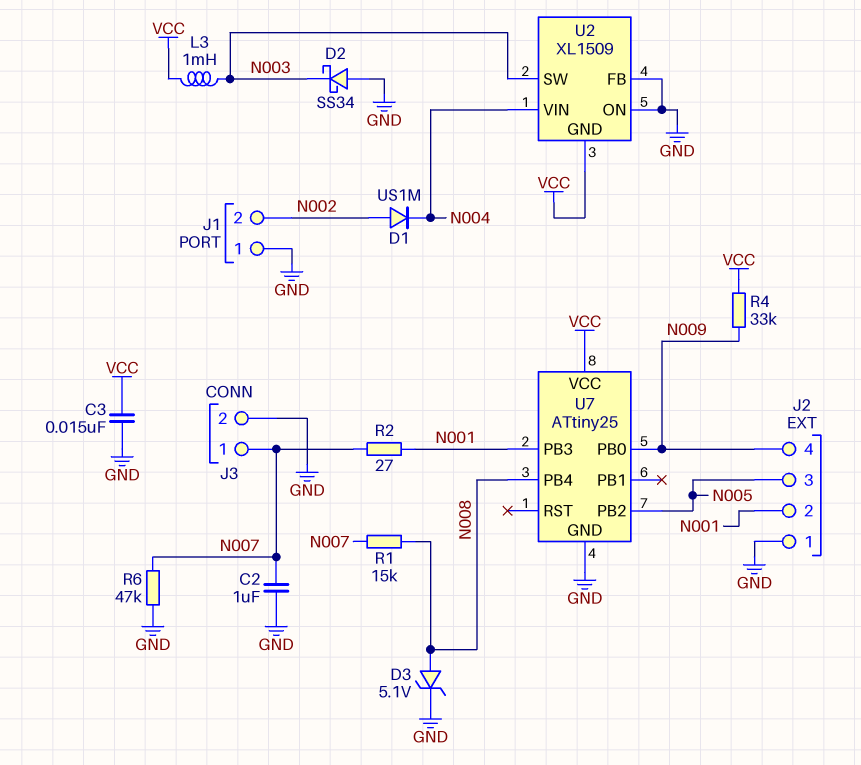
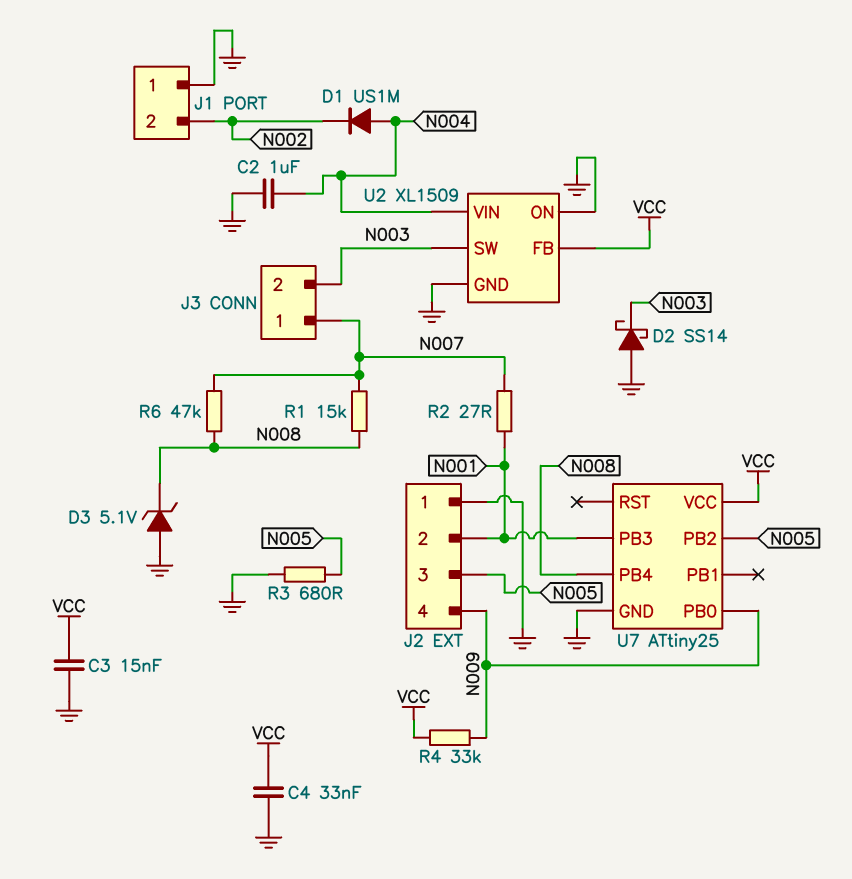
C2: 1uF (GND, N007) -> 1uF (GND, N004)
C4: none -> 33nF (GND, VCC)
D1: diode US1M (A N002, K N004) -> diode US1M (A N004, K N002)
D2: schottky SS34 (A GND, K N003) -> schottky SS14 (A GND, K N003)
D3: zener 5.1V (A N008, K GND) -> zener 5.1V (A GND, K N008)
J3 pin 2: GND -> N003
L3: 1mH (N003, VCC) -> none
R3: none -> 680 (GND, N005)
R6: 47k (GND, N007) -> 47k (N007, N008)
U2 pin FB: GND -> VCC
U2 pin GND: VCC -> GND

